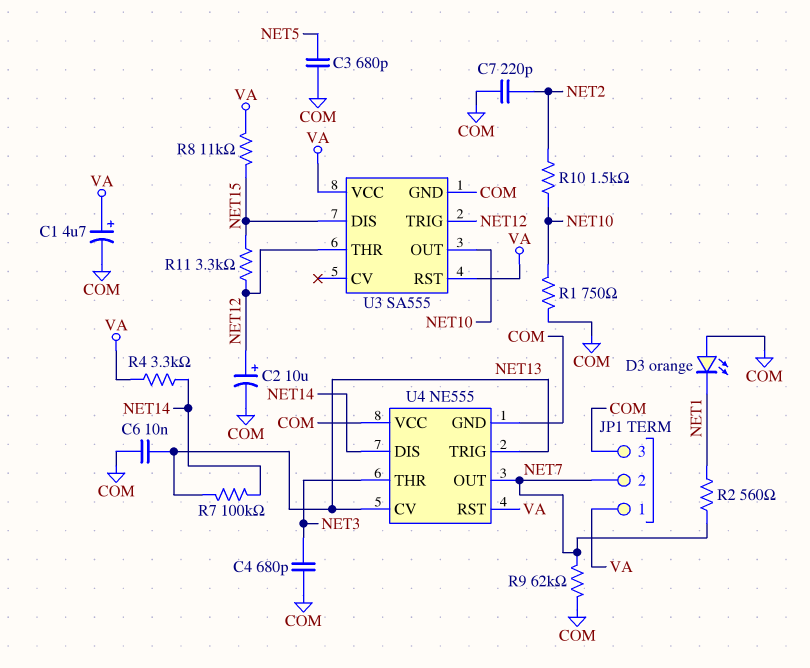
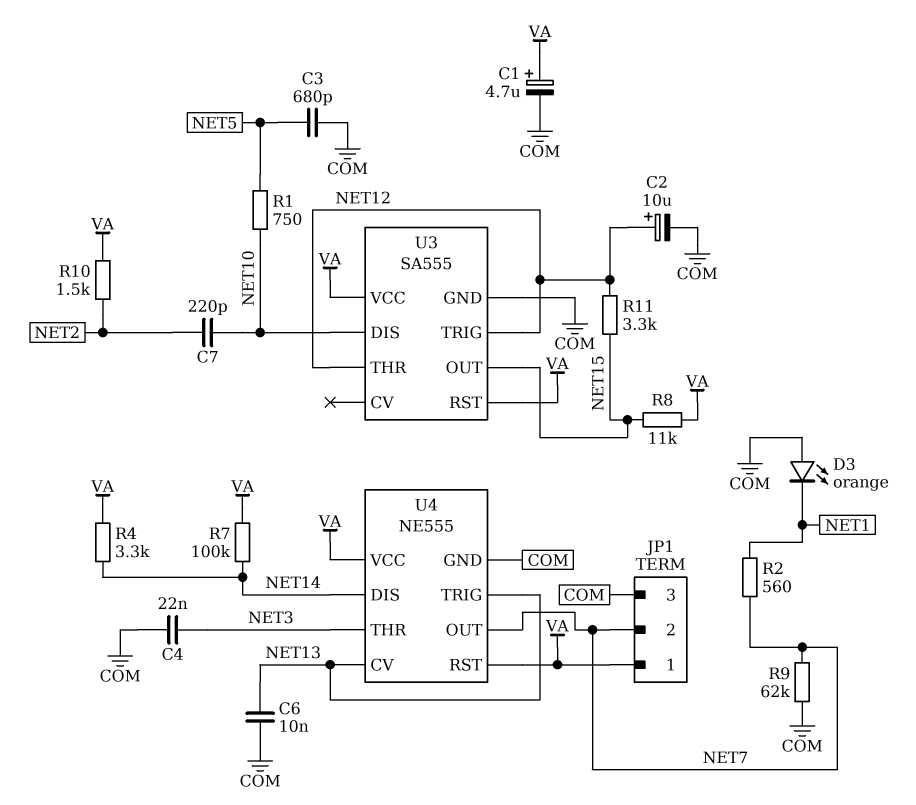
C4: 680pF (COM, NET3) -> 22nF (COM, NET3)
C7: 220pF (COM, NET2) -> 220pF (NET2, NET10)
R1: 750 (COM, NET10) -> 750 (NET5, NET10)
R7: 100k (NET13, NET14) -> 100k (NET14, VA)
R10: 1.5k (NET2, NET10) -> 1.5k (NET2, VA)
U3 pin DIS: NET15 -> NET10
U3 pin OUT: NET10 -> NET15
U4 pin VCC: COM -> VA

